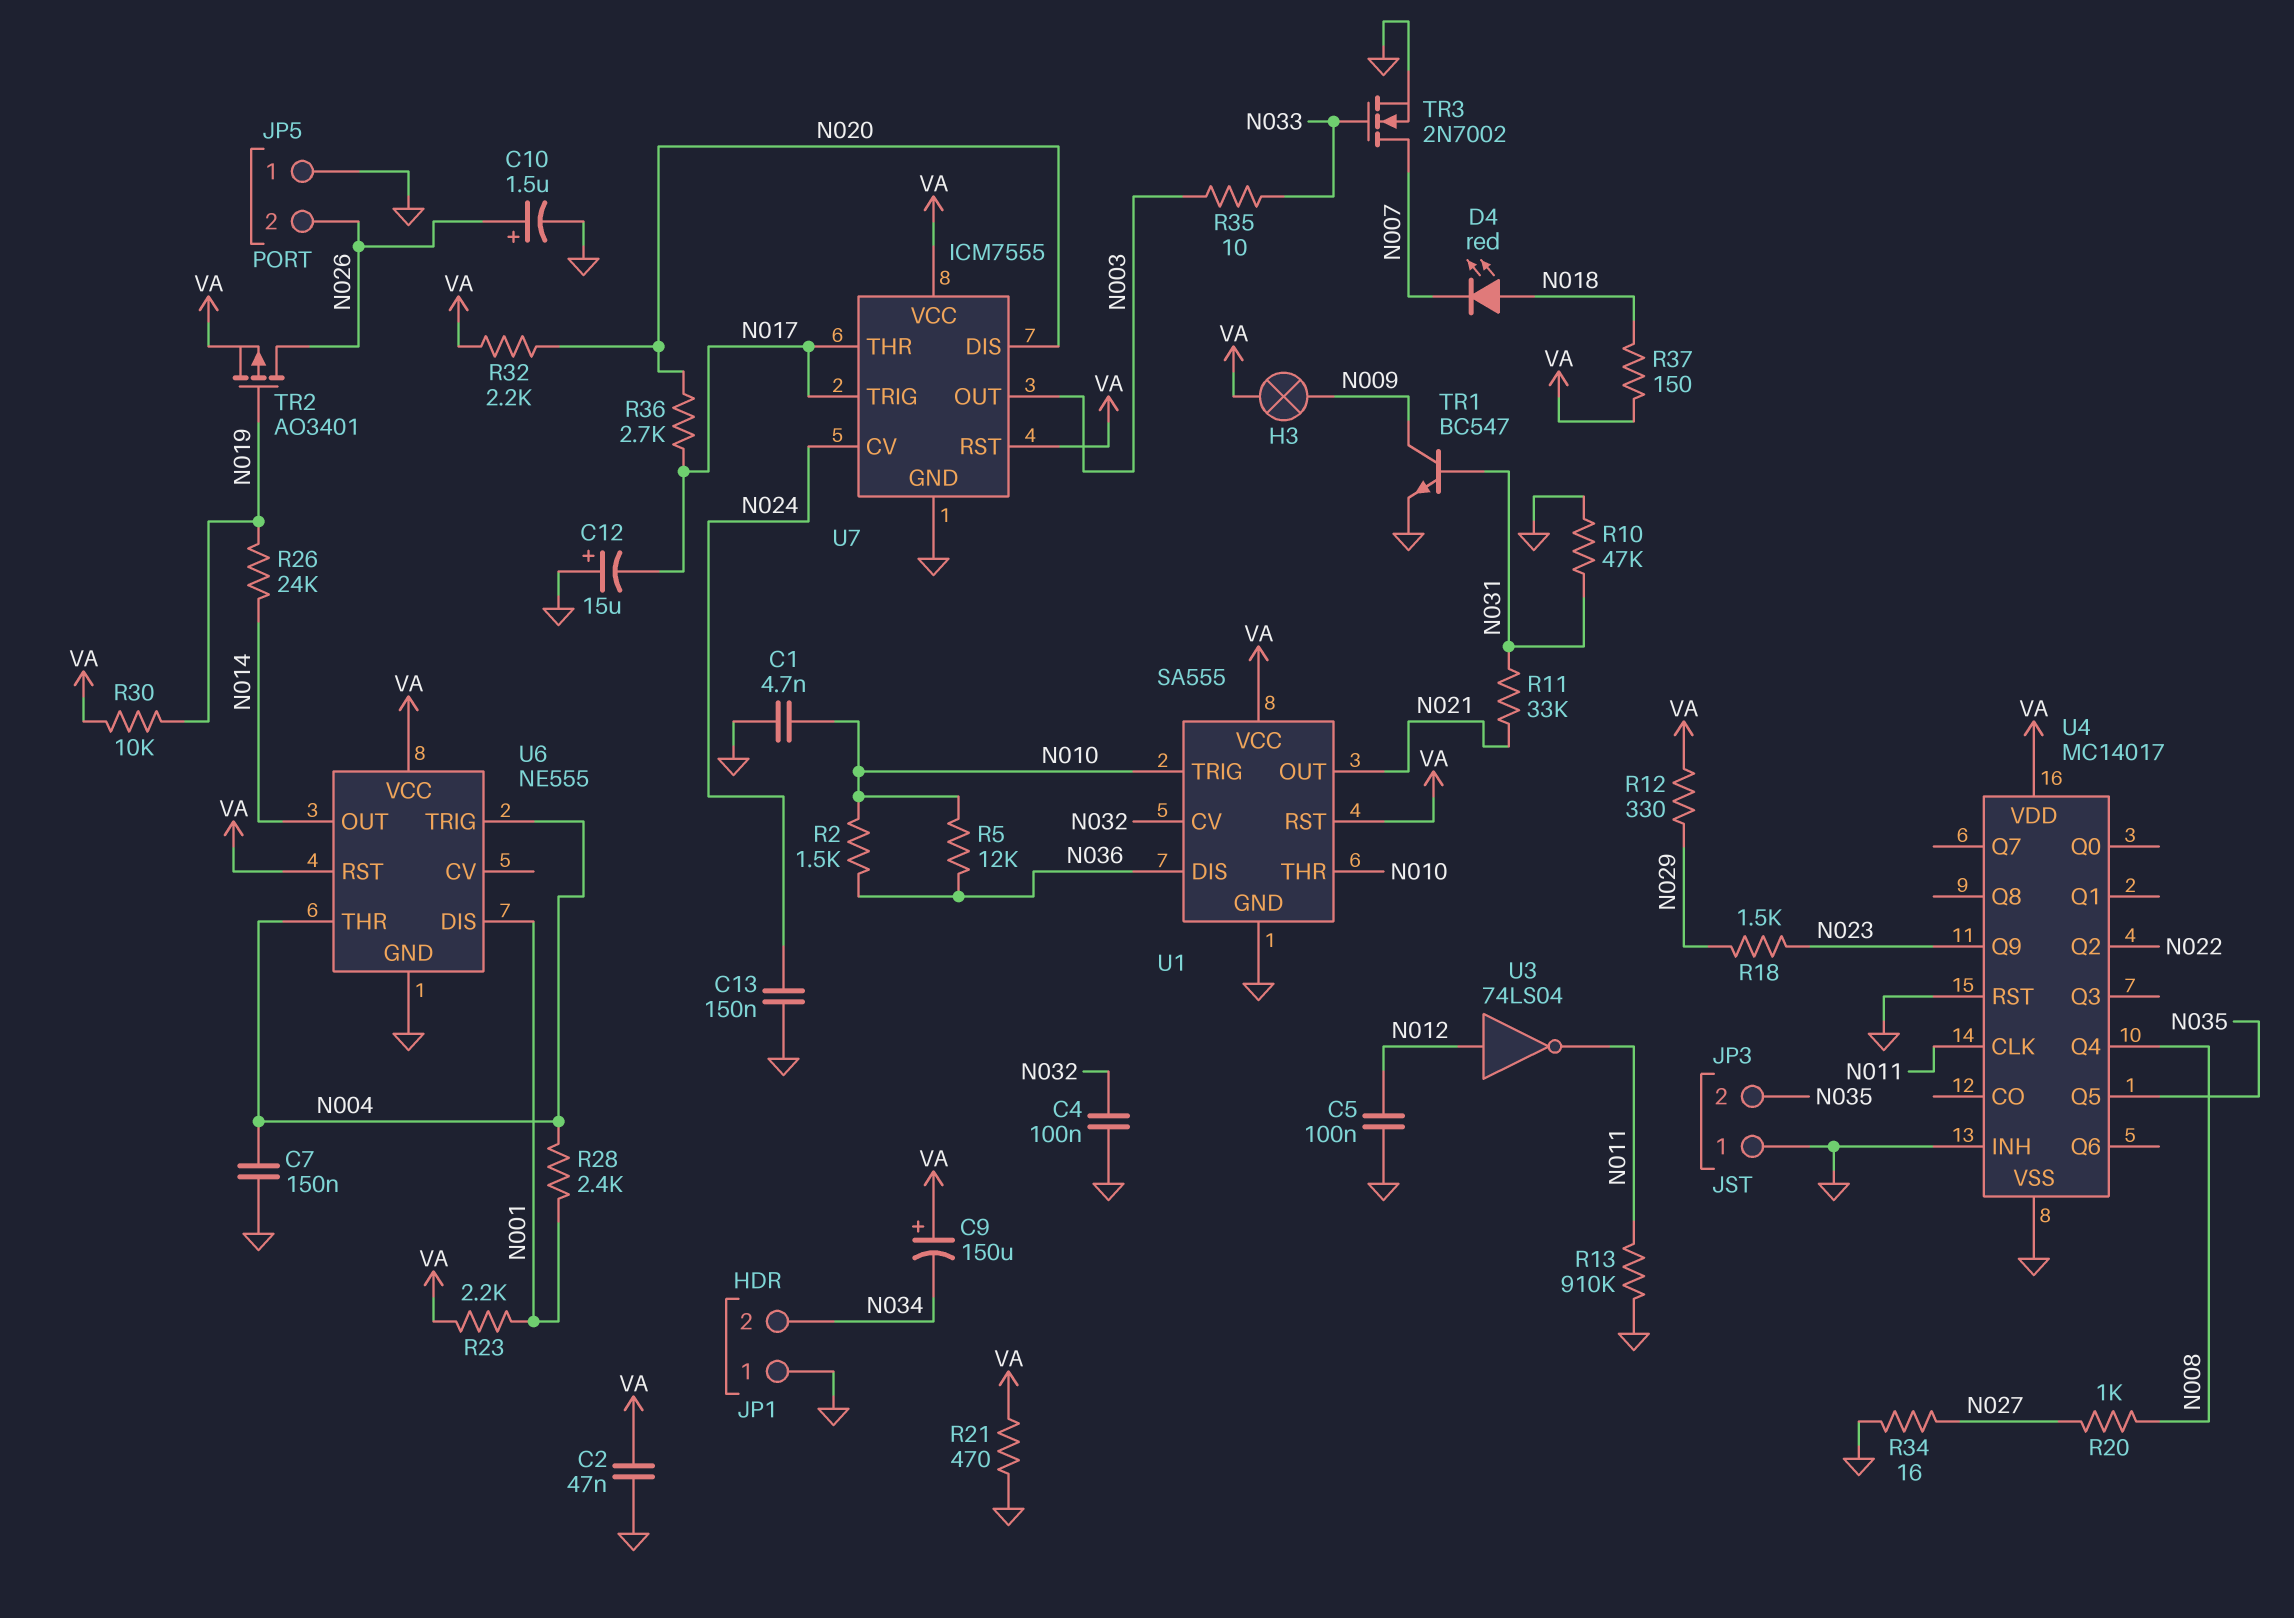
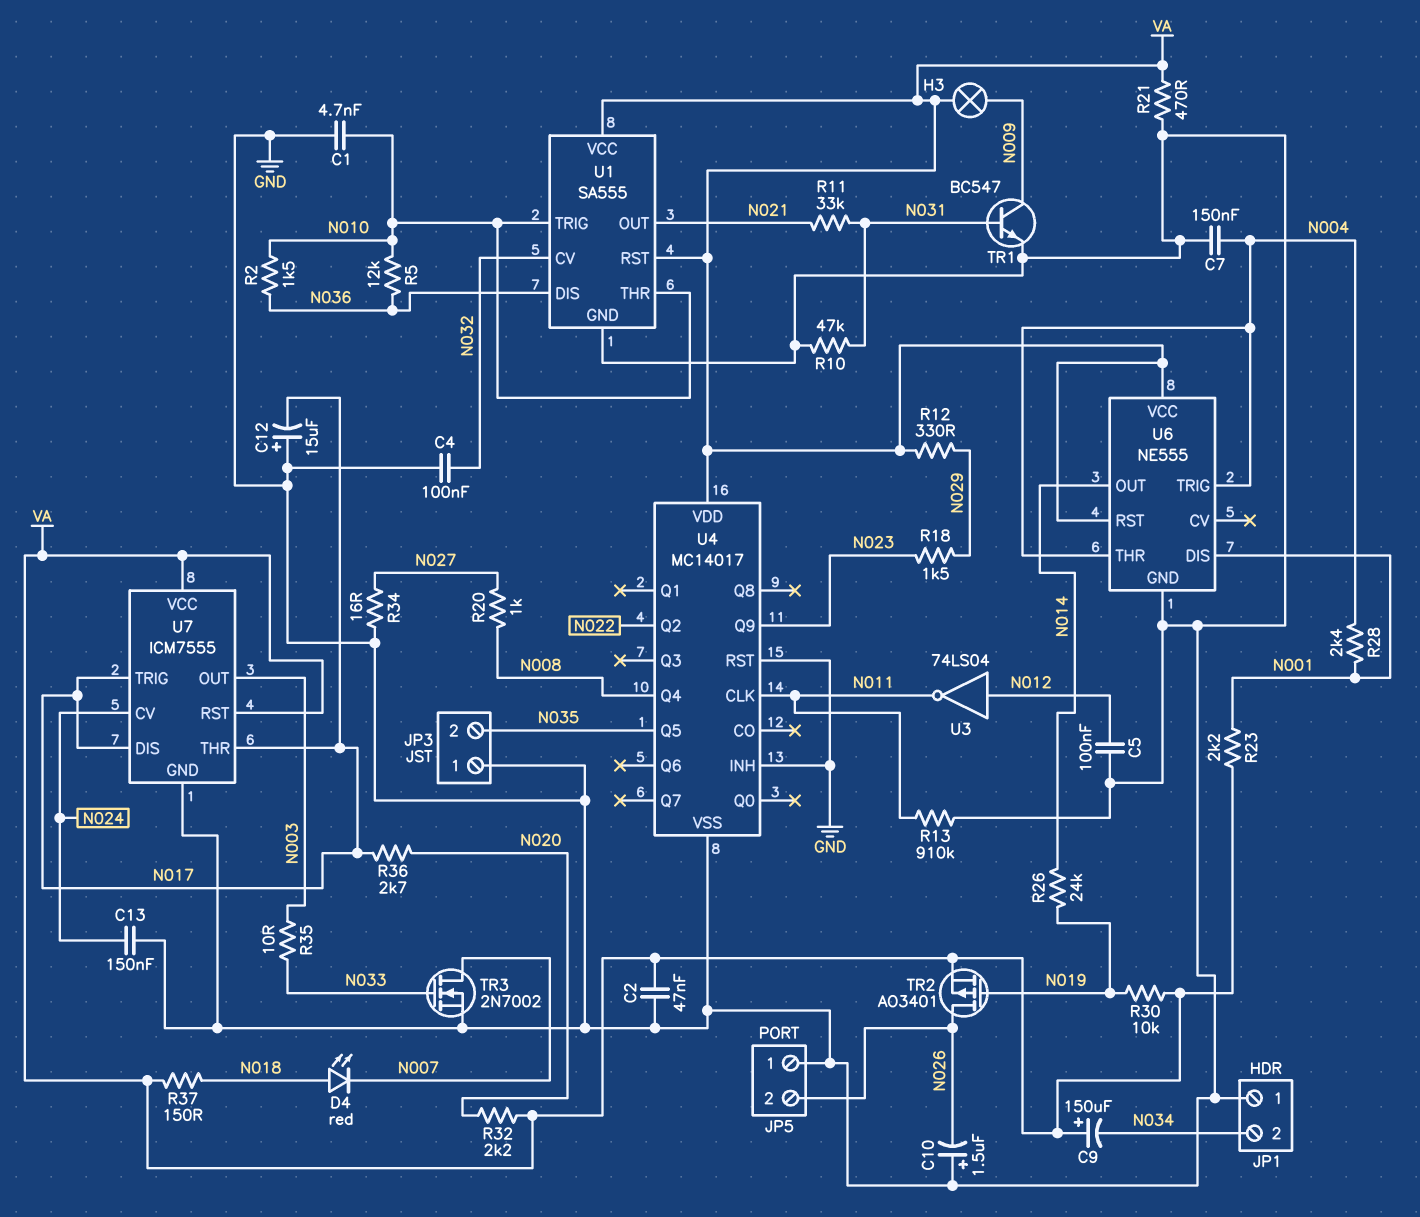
C10: 1.5uF (plus N026, minus GND) -> 1.5uF (plus GND, minus N026)
U7 pin DIS: N020 -> N017

